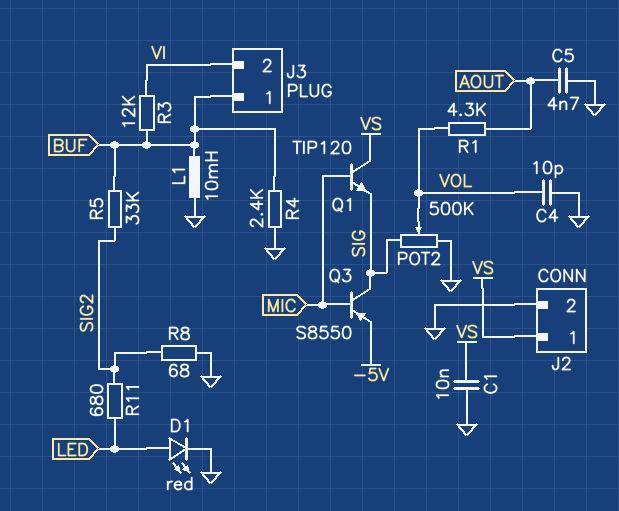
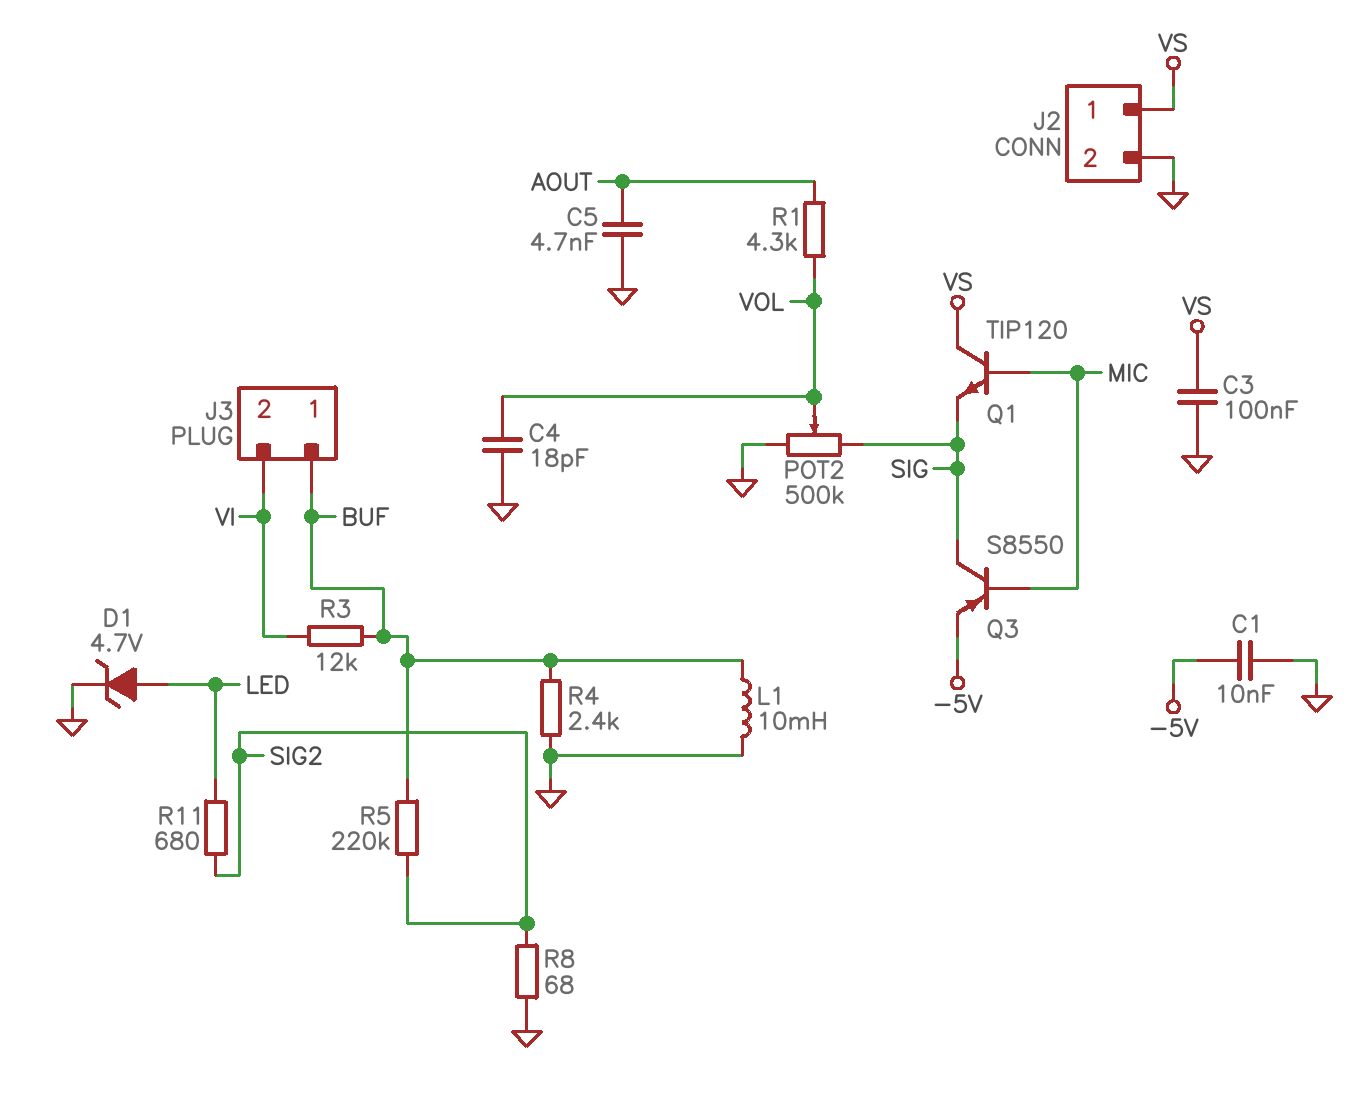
C1: 10nF (GND, VS) -> 10nF (-5V, GND)
C3: none -> 100nF (GND, VS)
C4: 10pF (GND, VOL) -> 18pF (GND, VOL)
D1: LED red (A LED, K GND) -> zener 4.7V (A LED, K GND)
R5: 33k (BUF, SIG2) -> 220k (BUF, SIG2)

